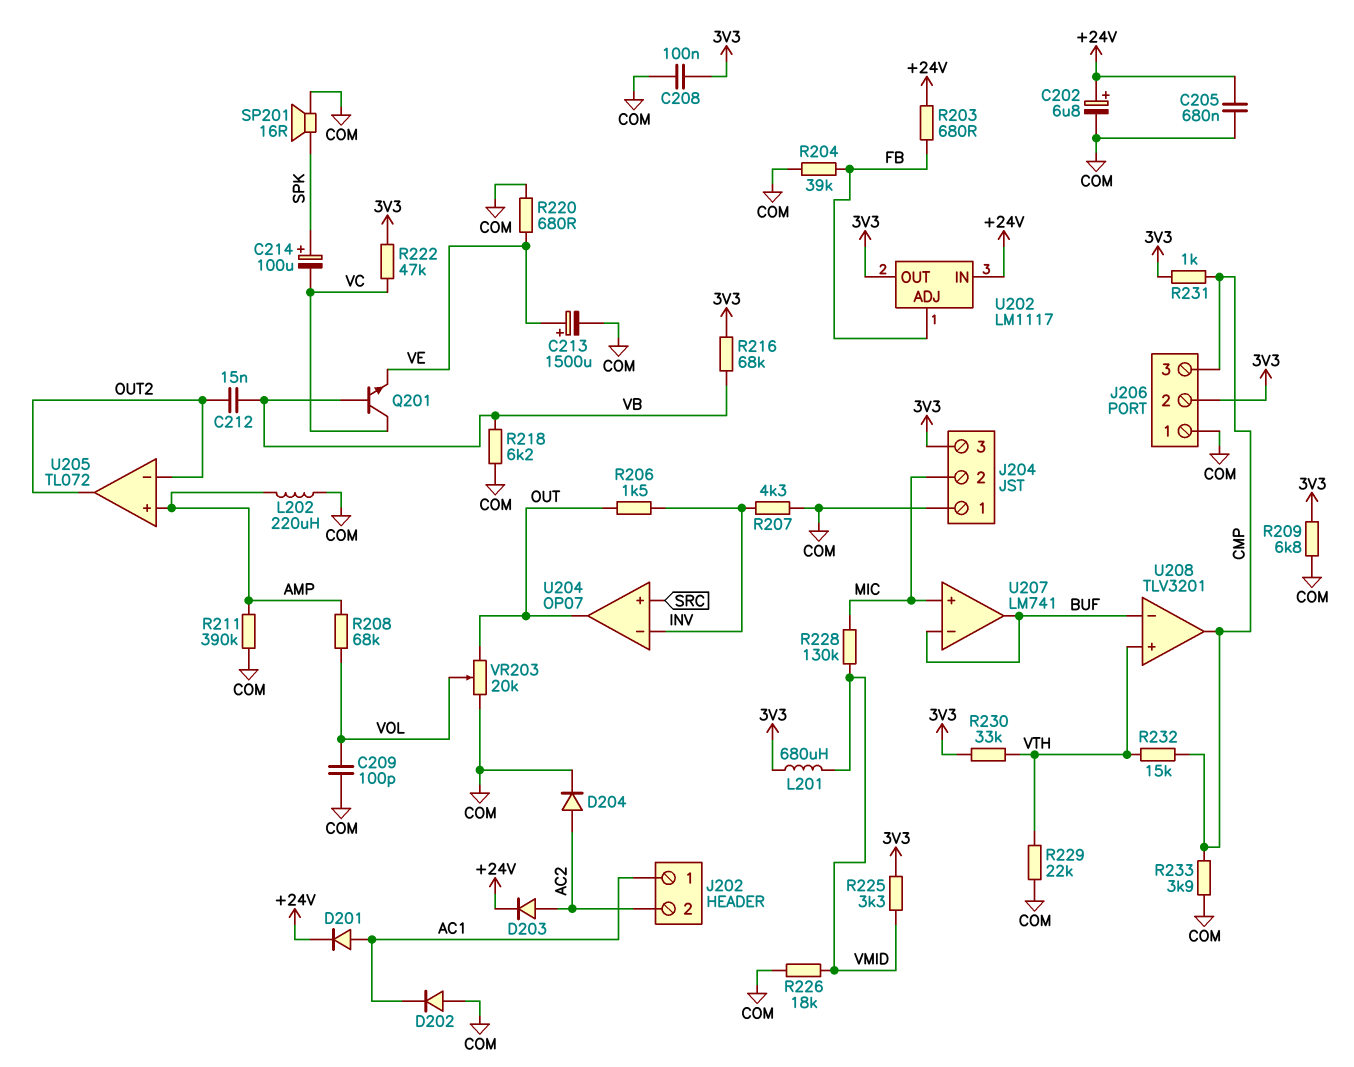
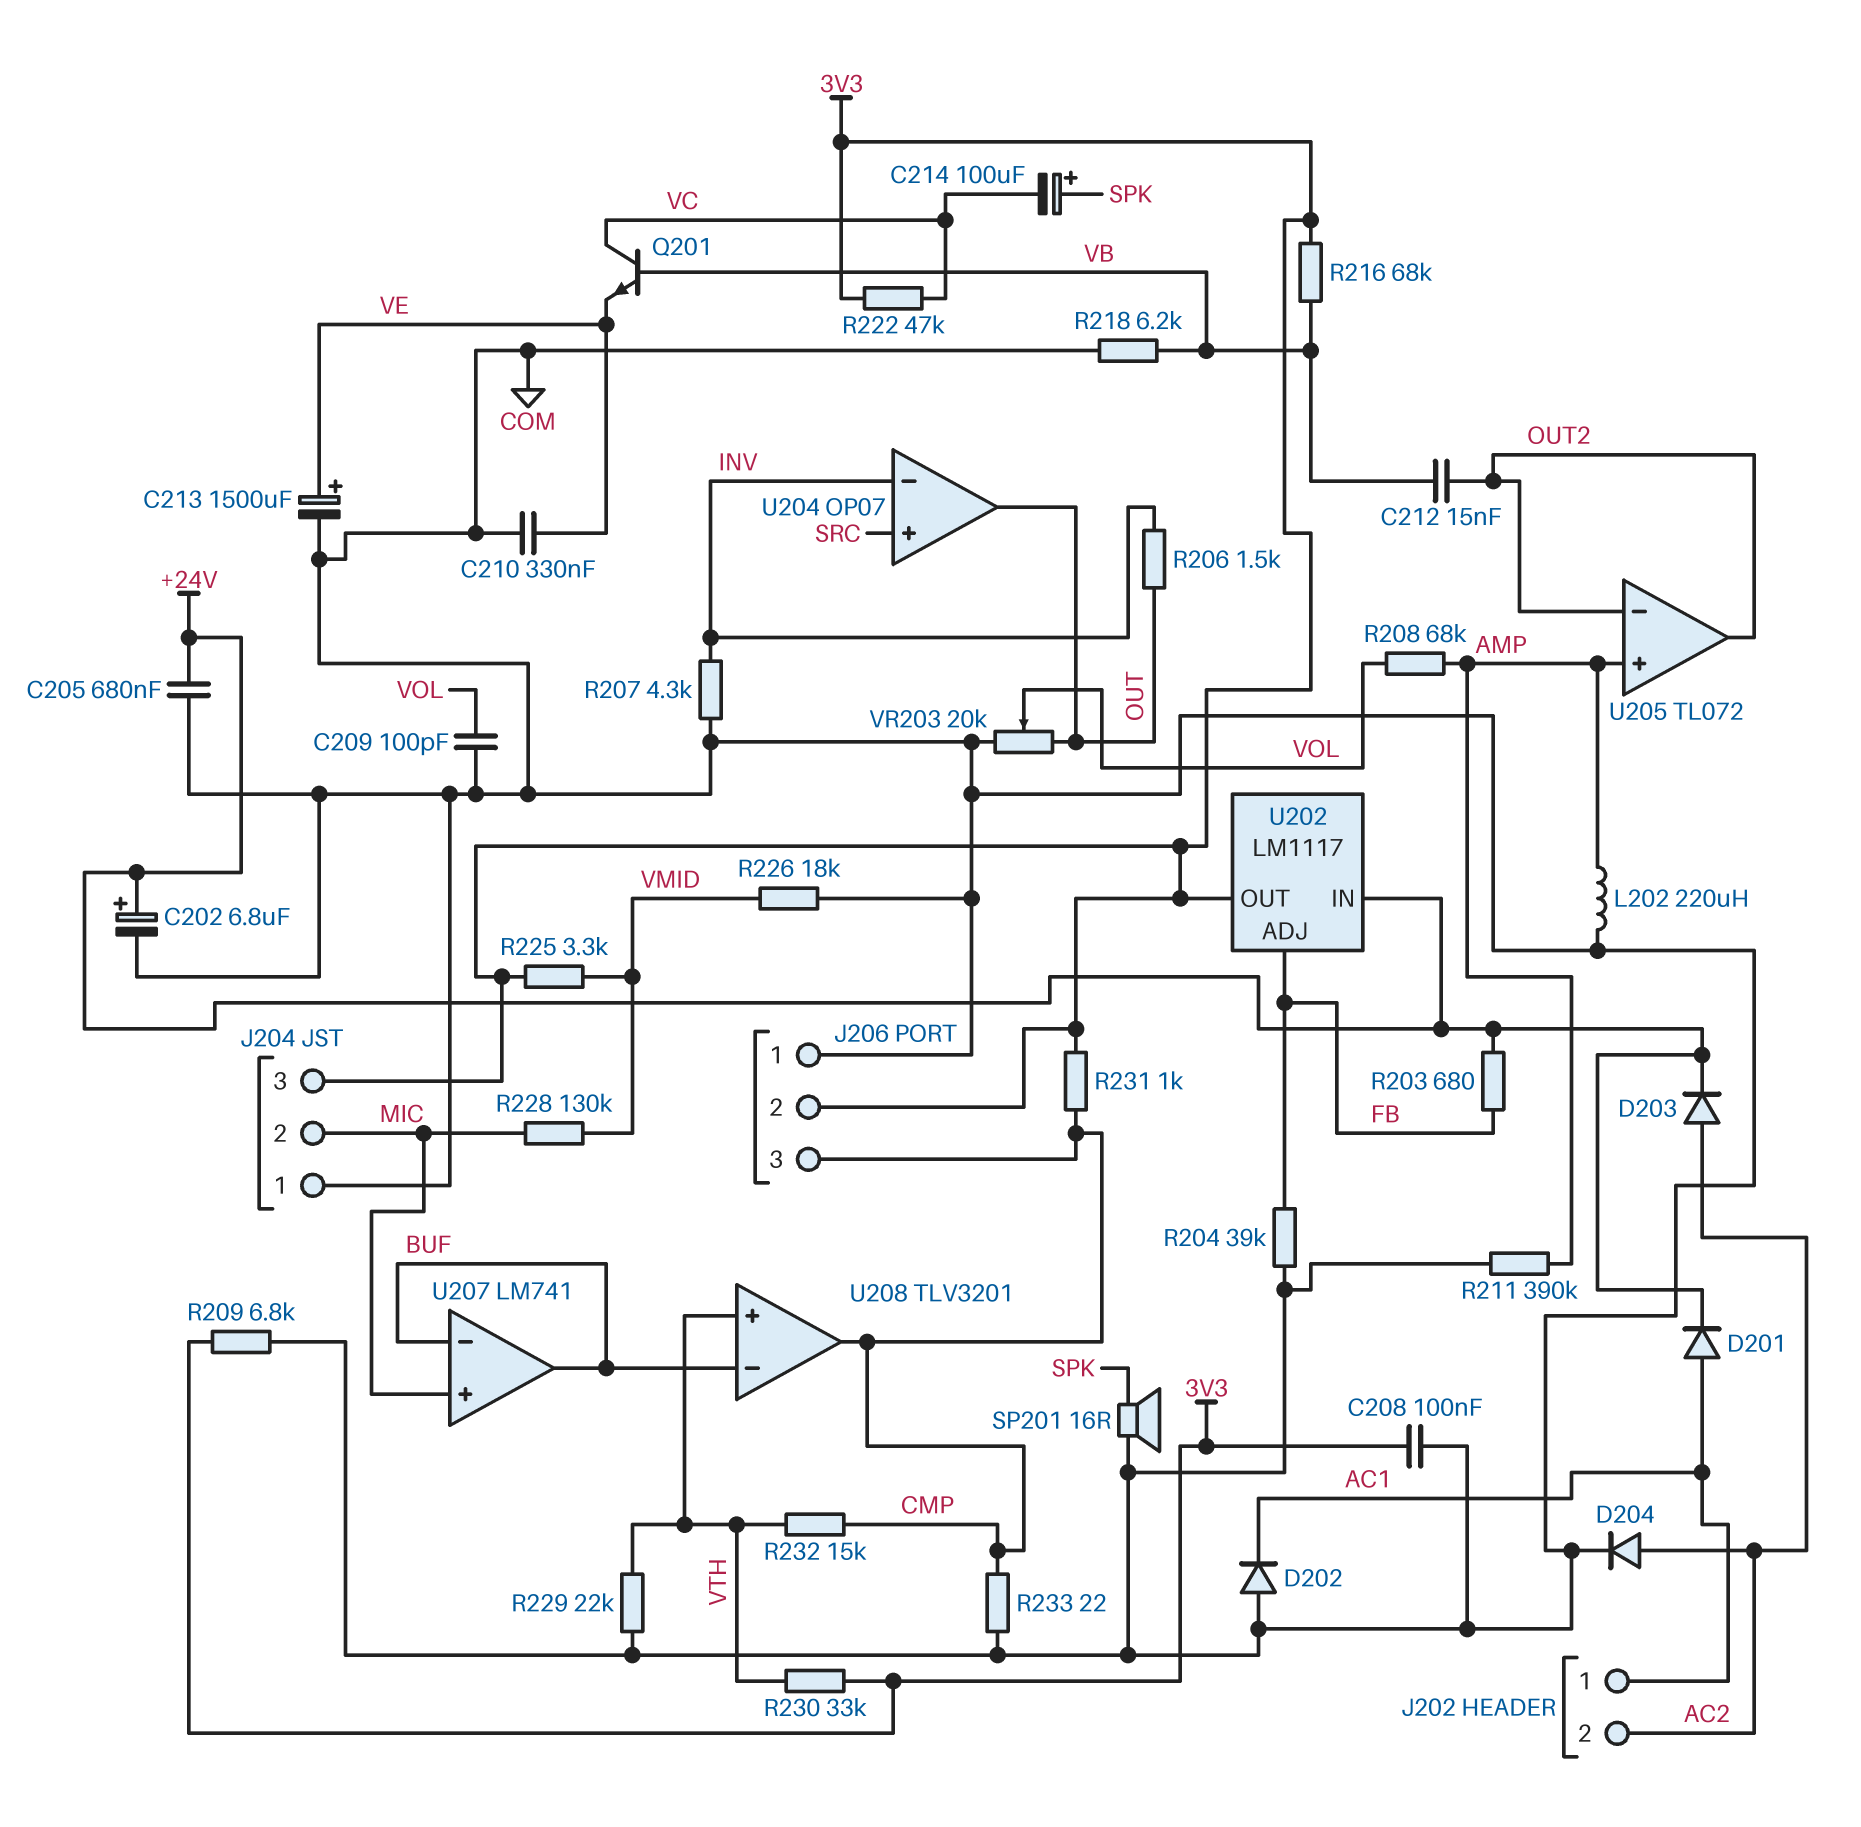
C210: none -> 330nF (COM, VE)
L201: 680uH (3V3, VMID) -> none
R220: 680 (COM, VE) -> none
R233: 3.9k (CMP, COM) -> 22 (CMP, COM)

